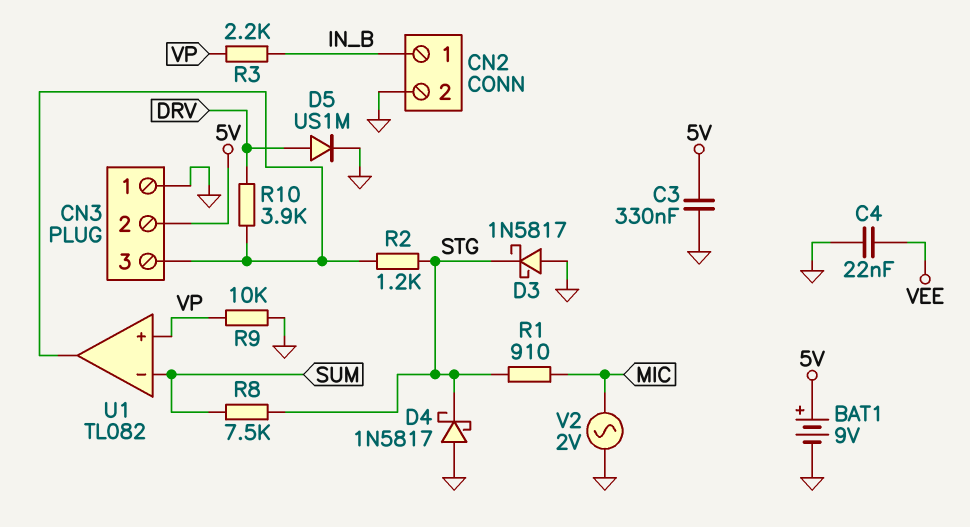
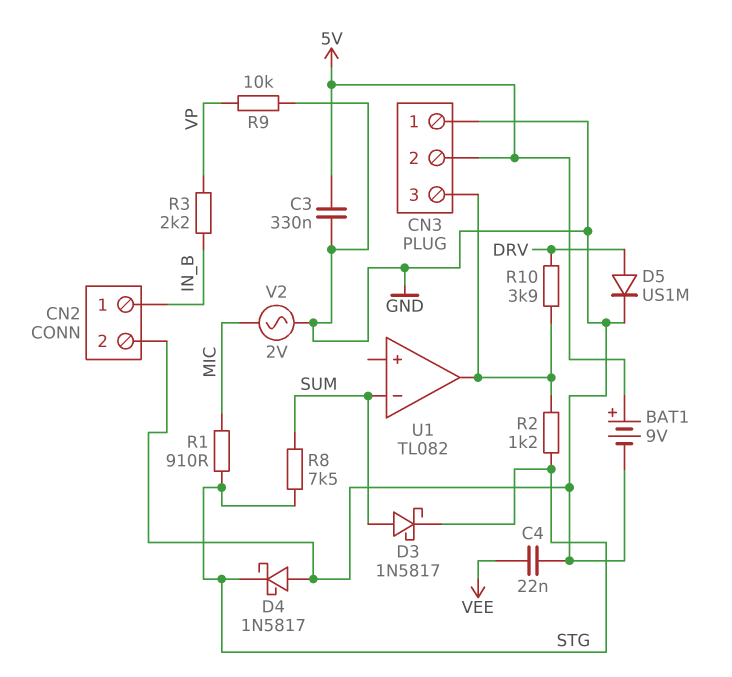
D3: schottky 1N5817 (A GND, K STG) -> schottky 1N5817 (A SUM, K STG)
U1 pin in+: VP -> none

